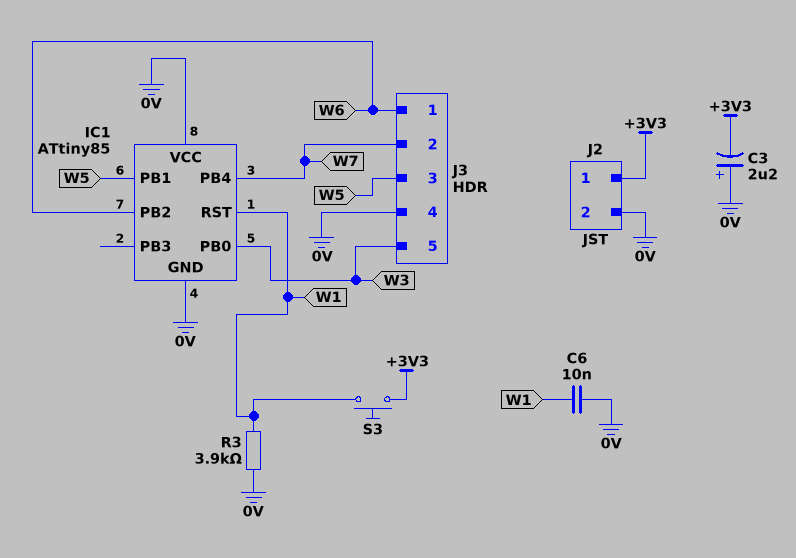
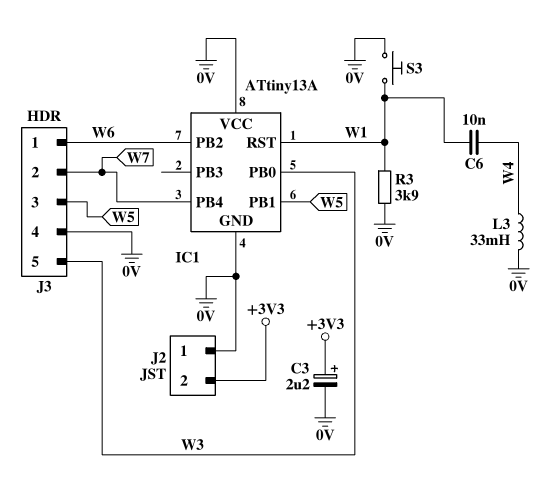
C3: 2.2uF (plus 0V, minus +3V3) -> 2.2uF (plus +3V3, minus 0V)
C6: 10nF (0V, W1) -> 10nF (W1, W4)
IC1: ATtiny85 -> ATtiny13A
J2 pin 1: +3V3 -> 0V
J2 pin 2: 0V -> +3V3
L3: none -> 33mH (0V, W4)
S3: button (+3V3, W1) -> button (0V, W1)

